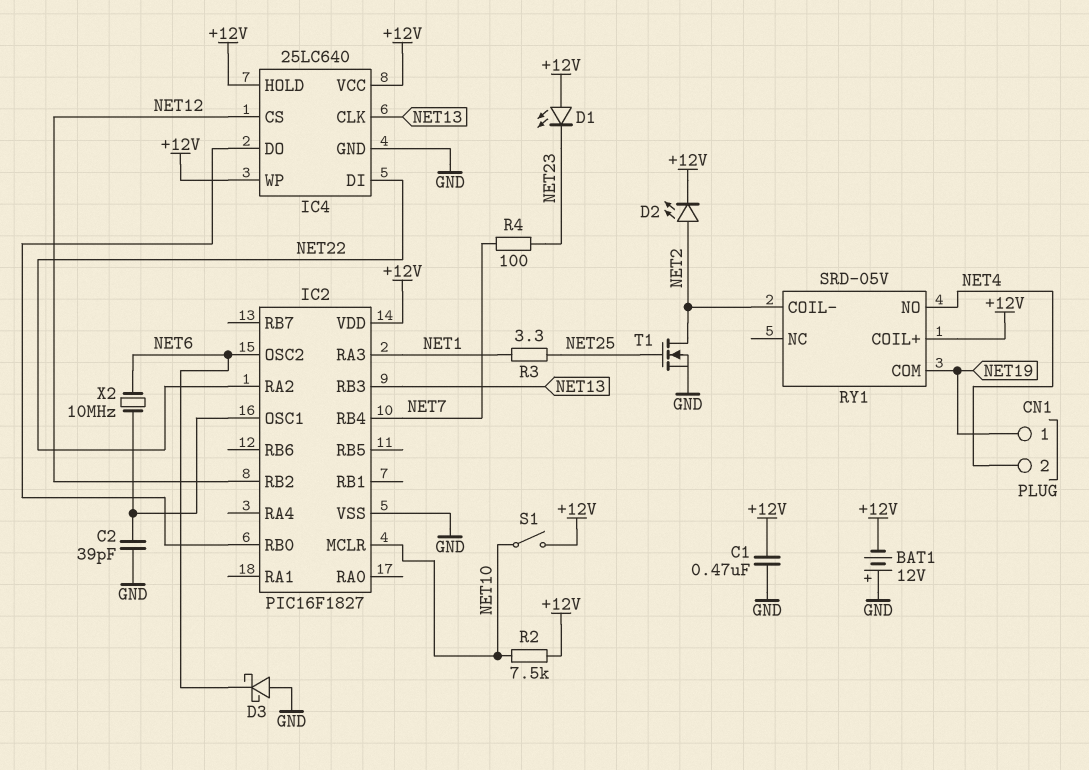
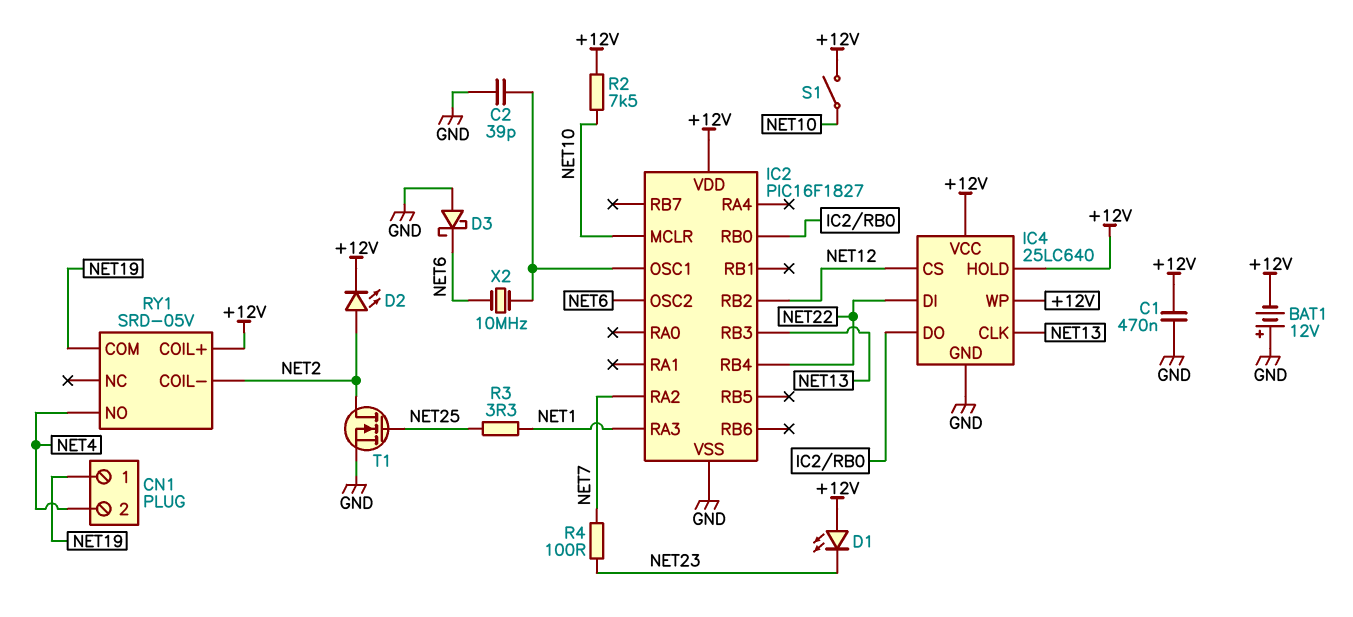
IC2 pin RA2: NET22 -> NET7
IC2 pin RB4: NET7 -> NET22

